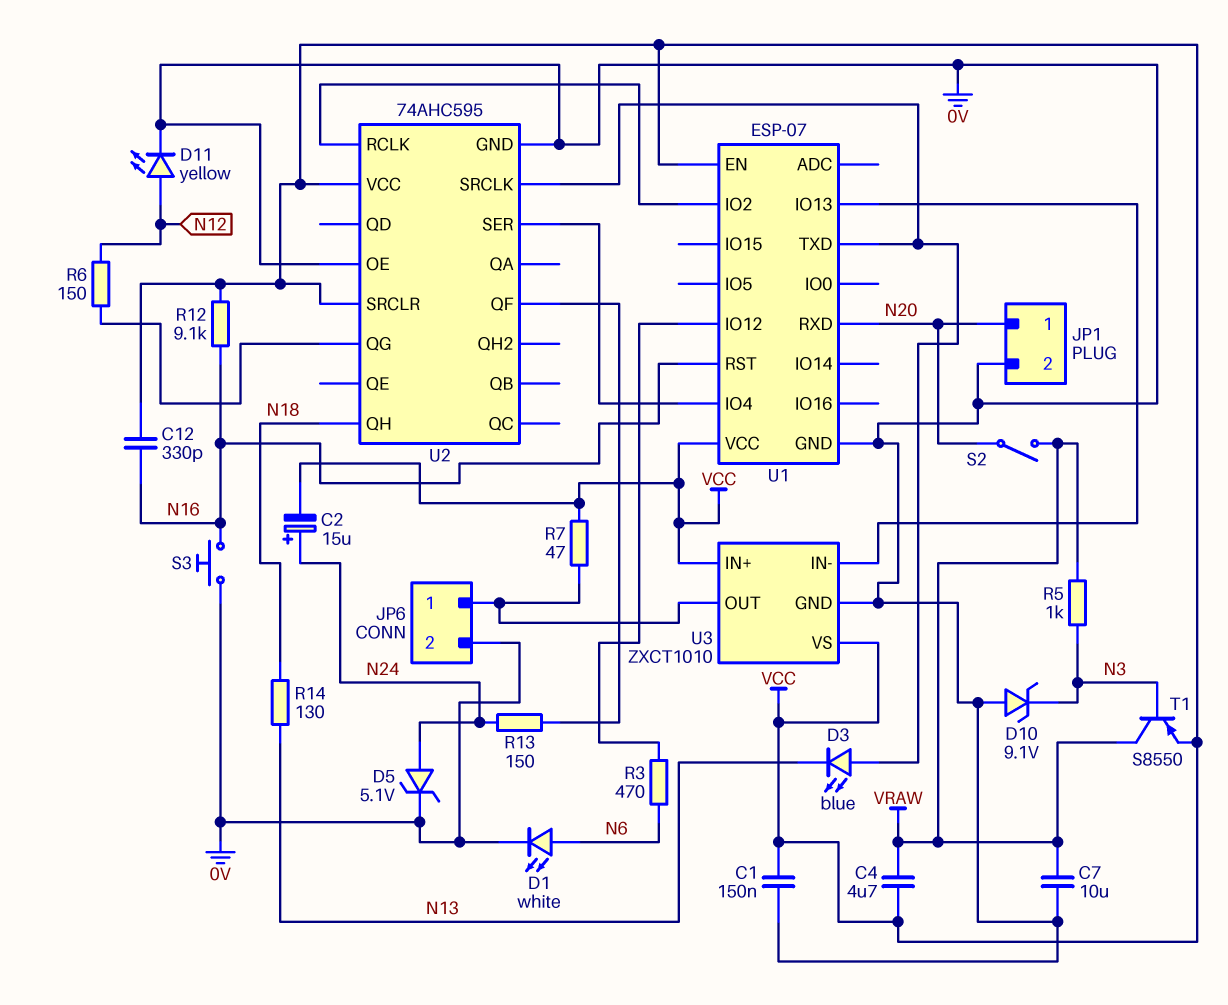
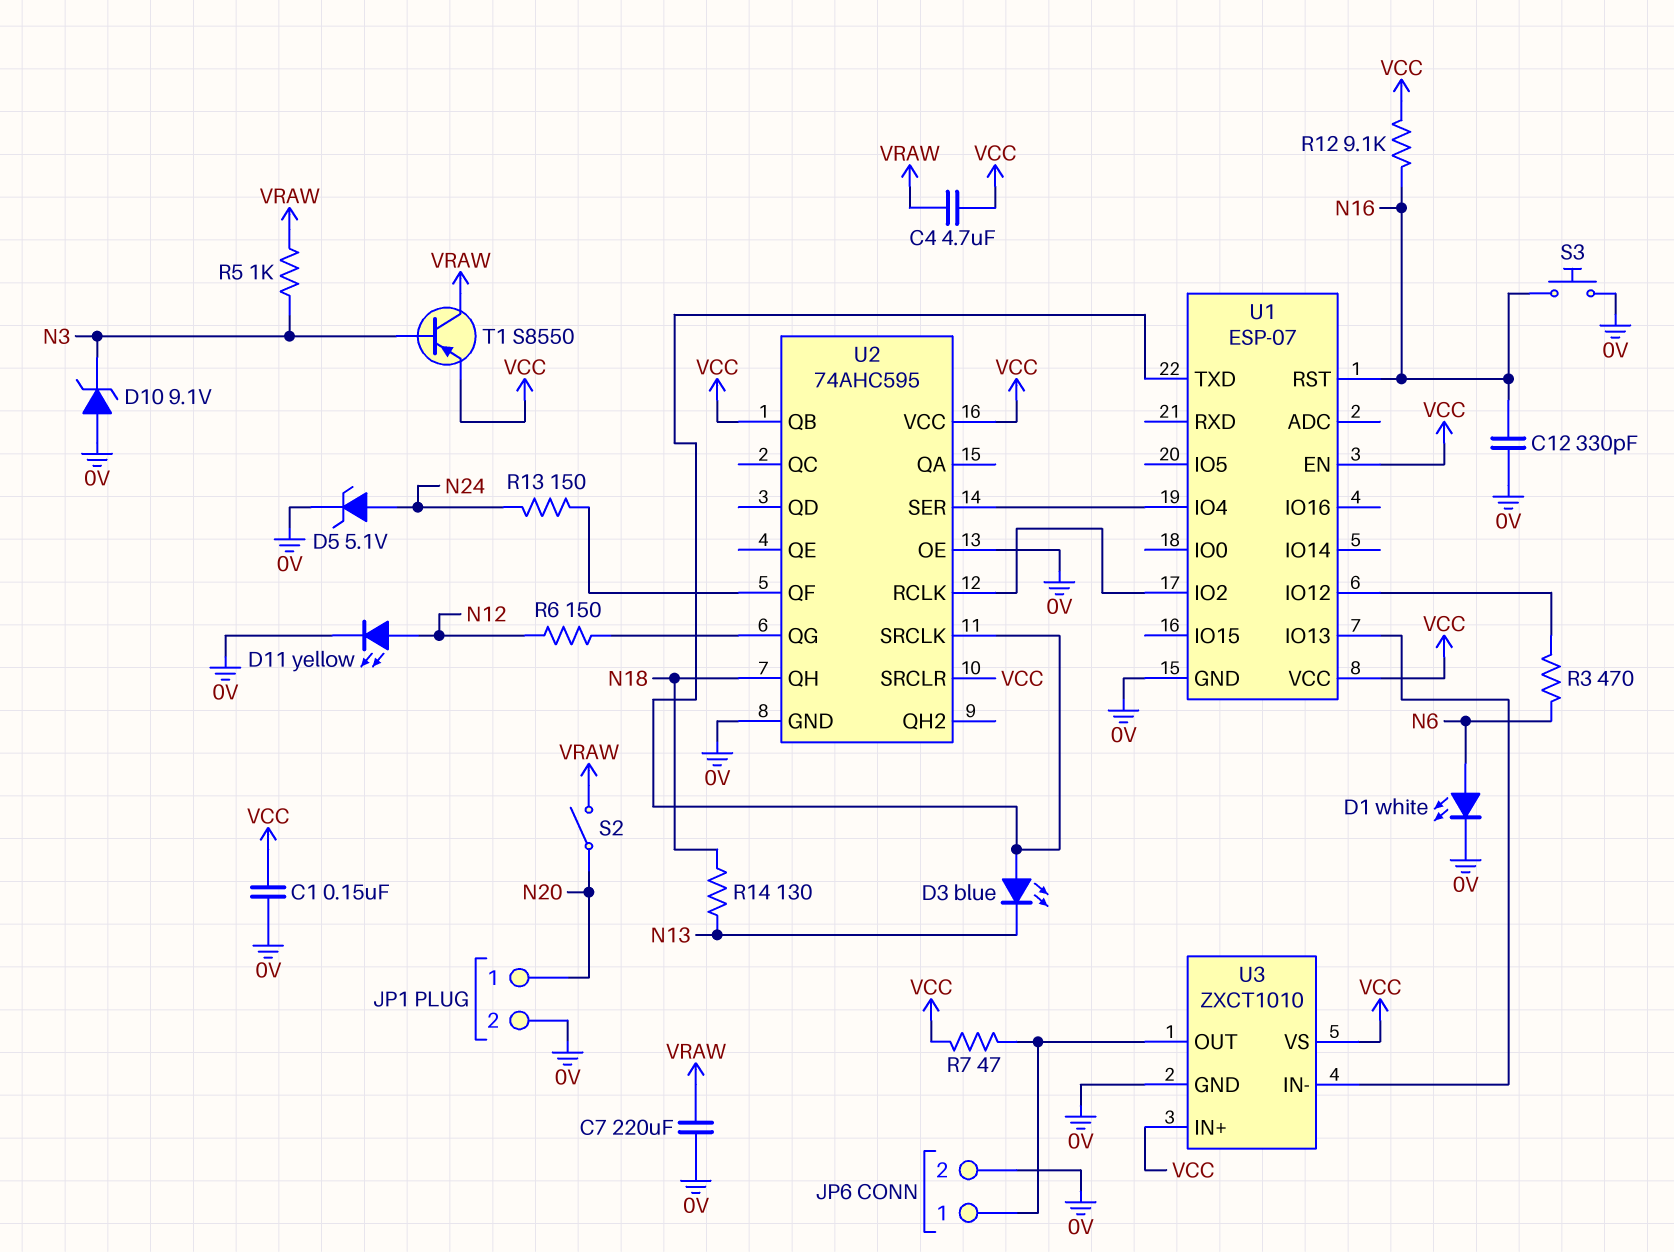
C2: 15uF (plus N24, minus VCC) -> none
C7: 10uF (0V, VRAW) -> 220uF (0V, VRAW)
C12: 330pF (N16, VCC) -> 330pF (0V, N16)
U1 pin RXD: N20 -> none
U2 pin QB: none -> VCC

